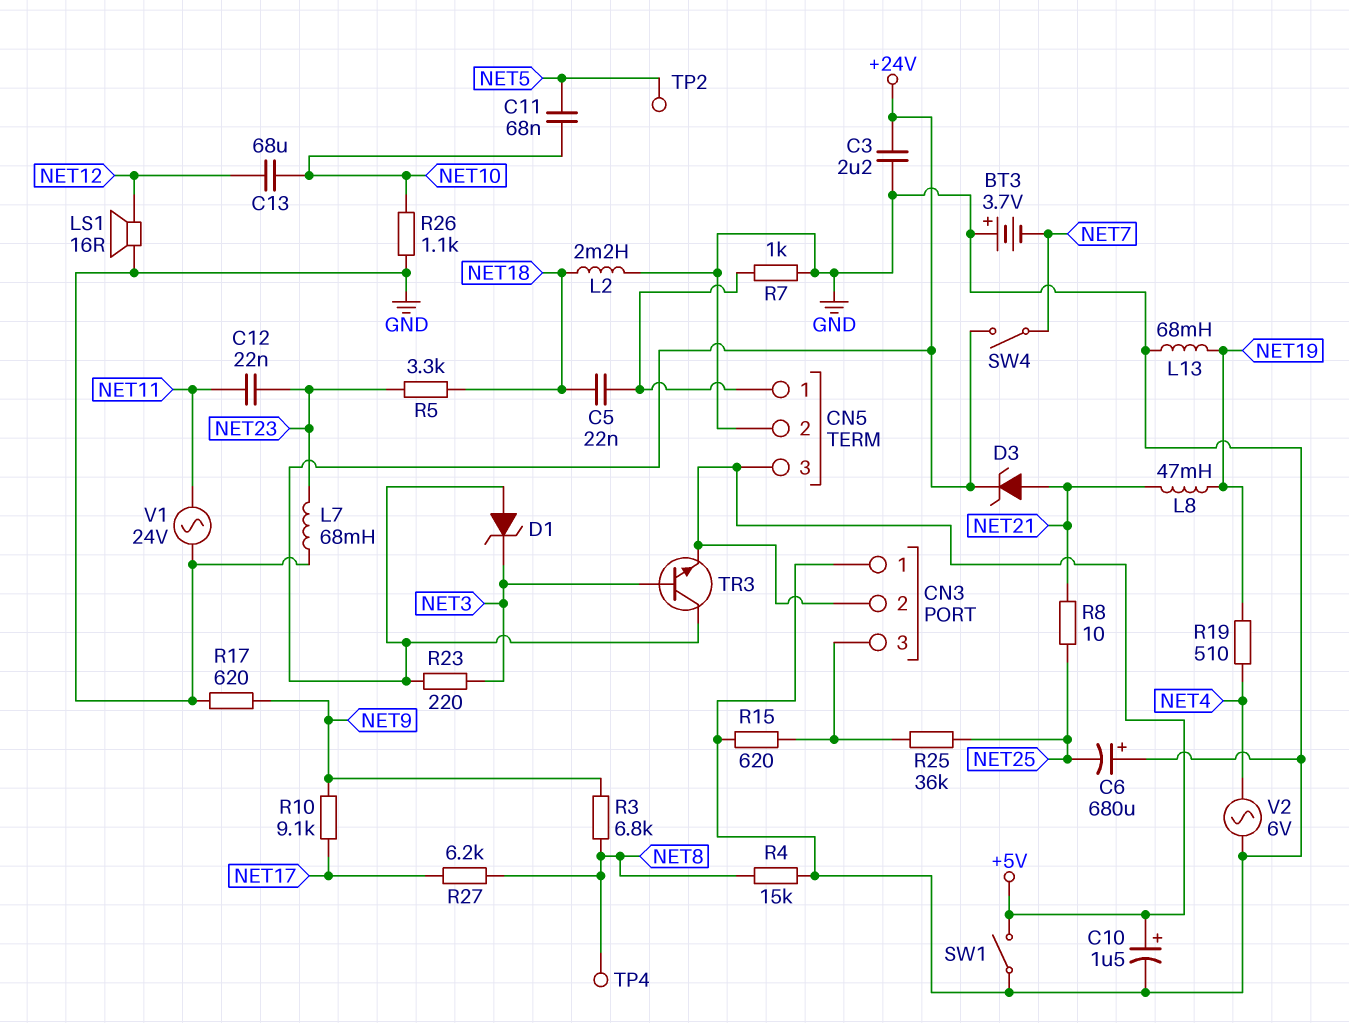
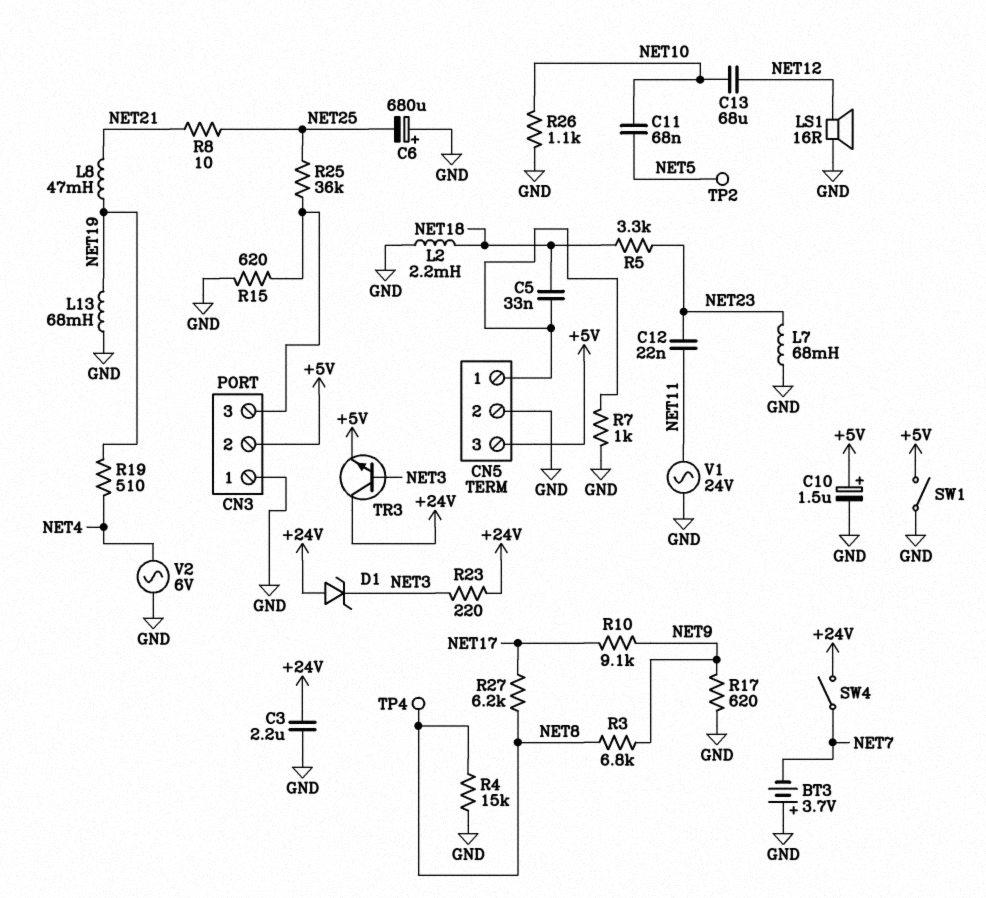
C5: 22nF (CN5/1, NET18) -> 33nF (CN5/1, NET18)
D3: zener (A NET21, K +24V) -> none

